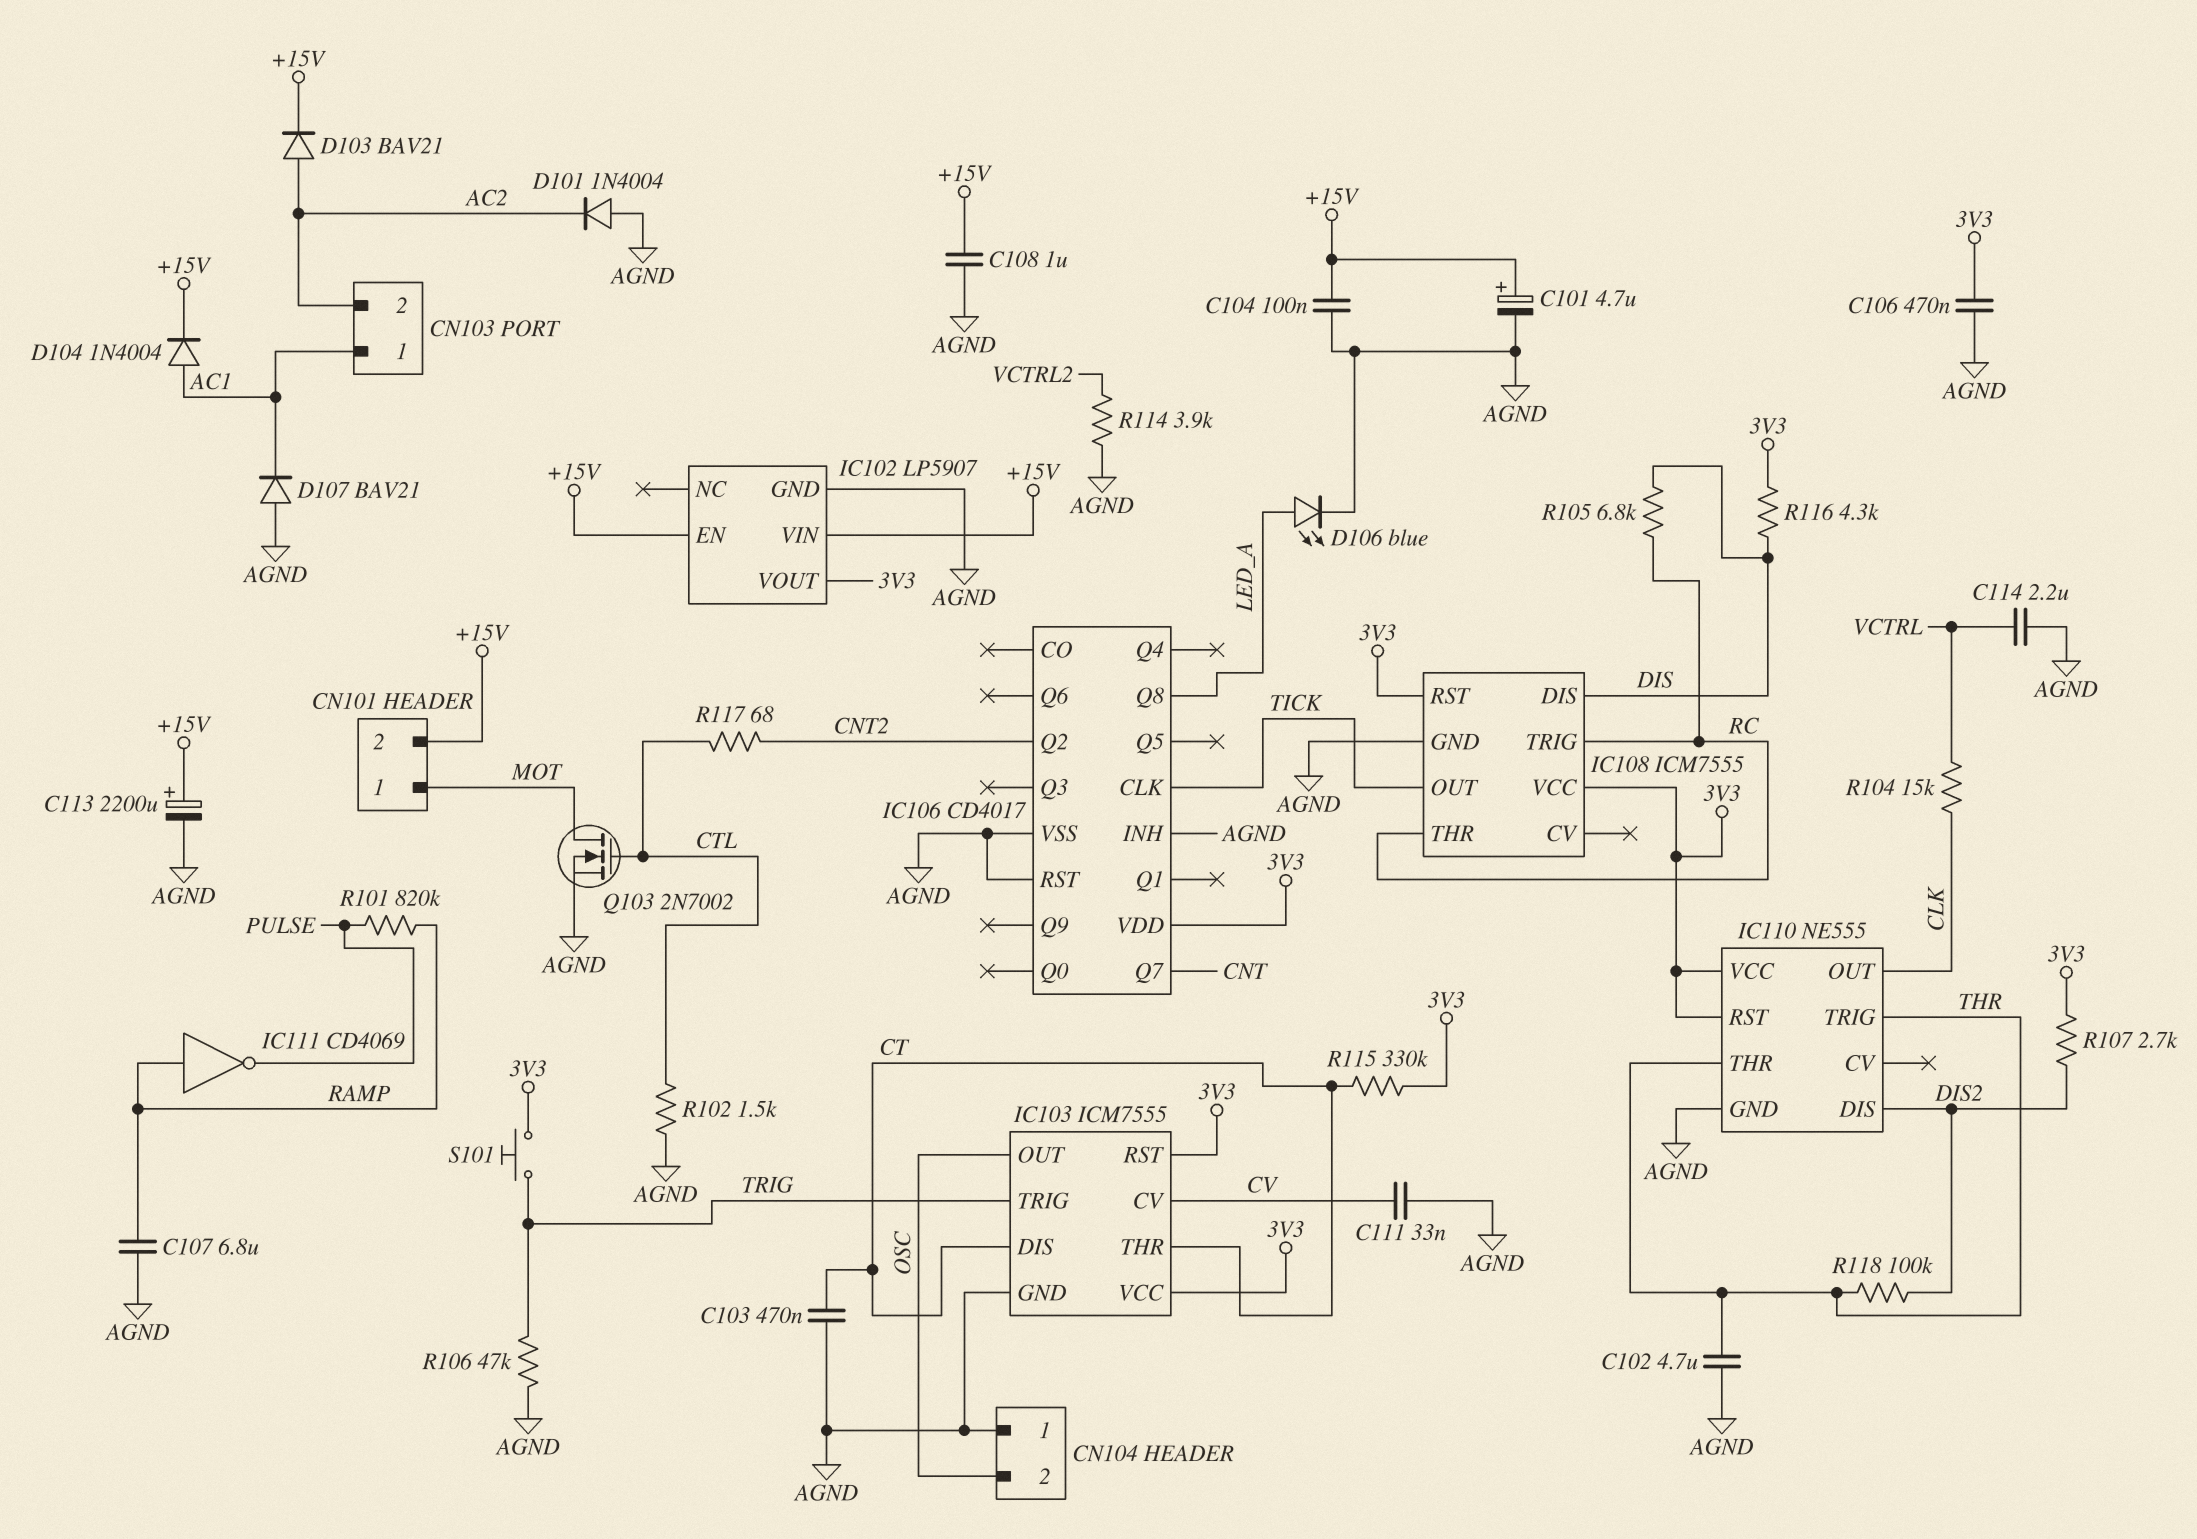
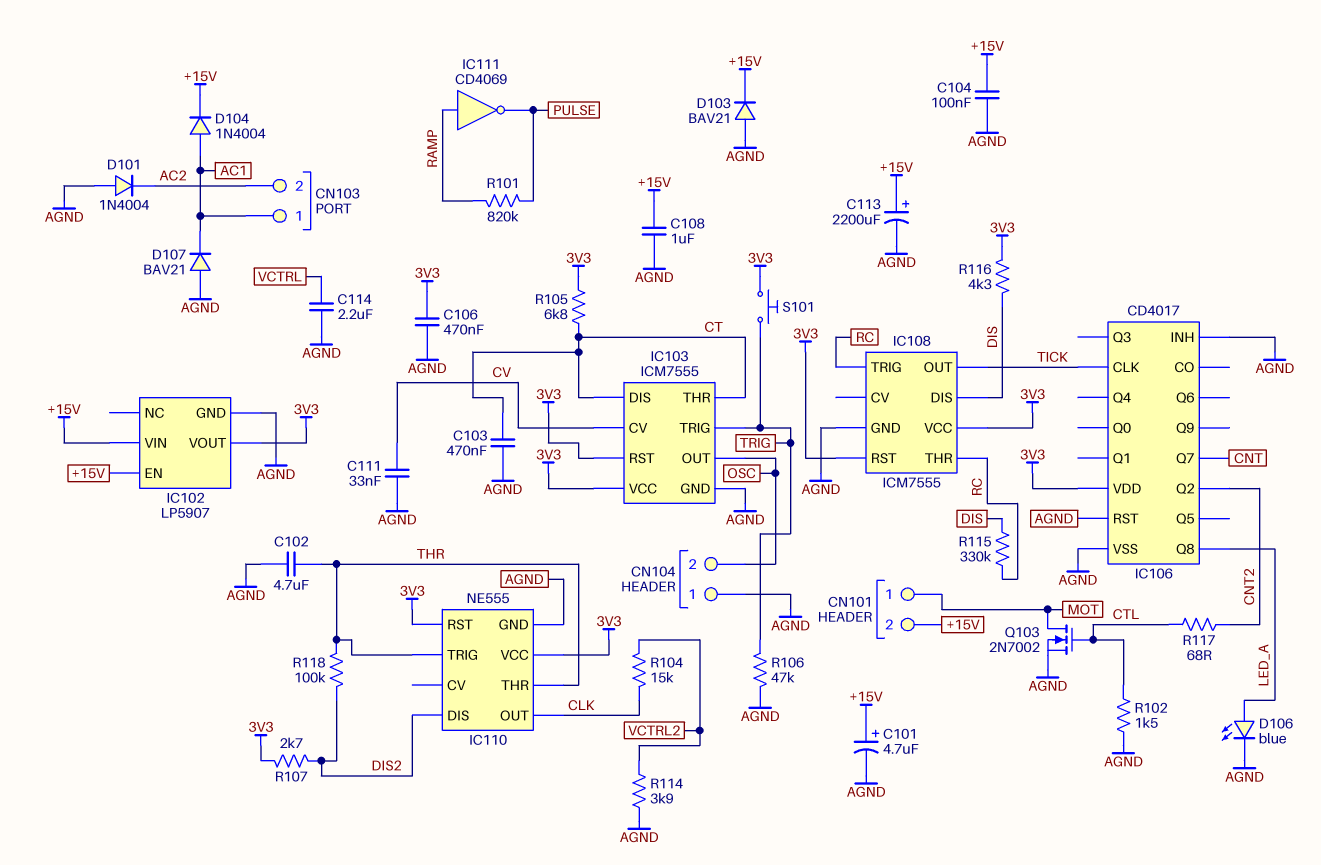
C107: 6.8uF (AGND, RAMP) -> none
D103: diode BAV21 (A AC2, K +15V) -> diode BAV21 (A AGND, K +15V)
R104: 15k (CLK, VCTRL) -> 15k (CLK, VCTRL2)
R105: 6.8k (DIS, RC) -> 6.8k (3V3, CT)
R115: 330k (3V3, CT) -> 330k (DIS, RC)

